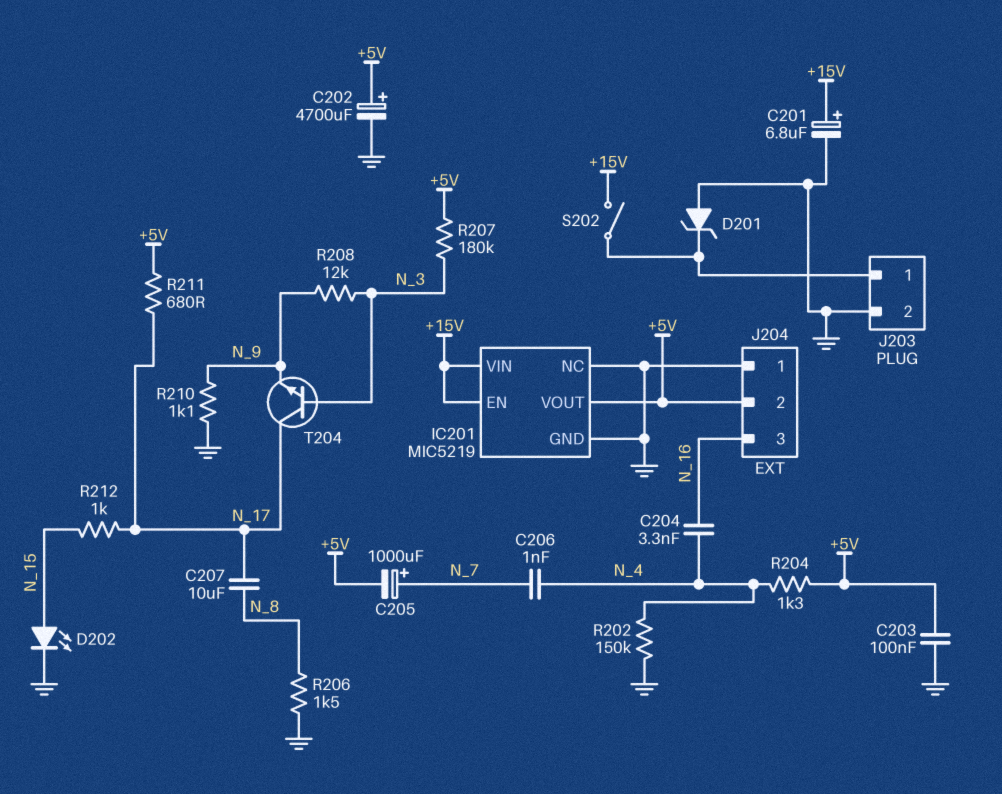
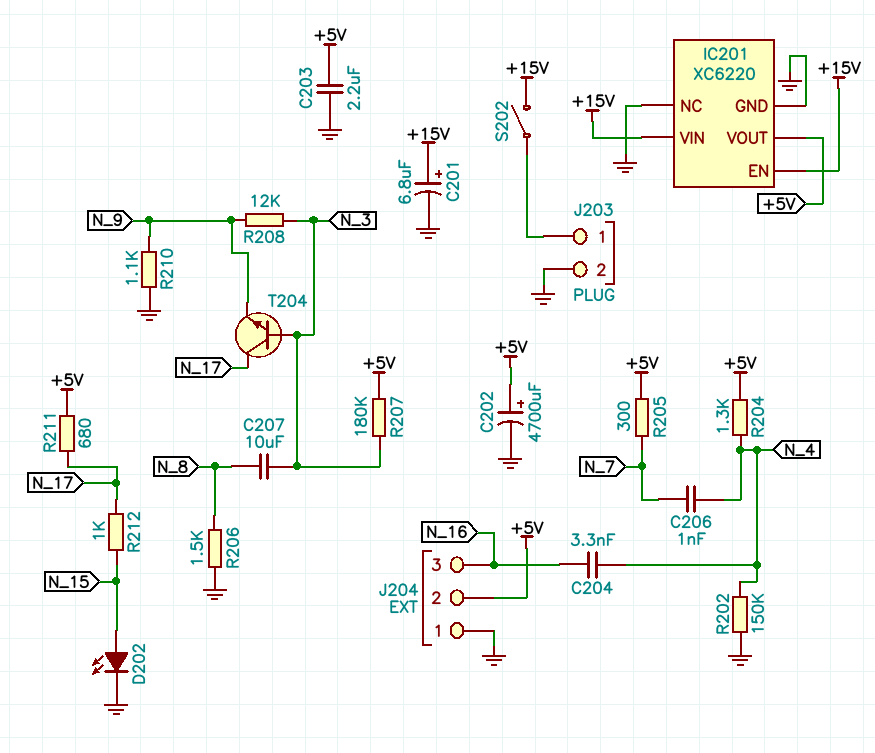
C203: 100nF (+5V, GND) -> 2.2uF (+5V, GND)
C205: 1000uF (plus N_7, minus +5V) -> none
C207: 10uF (N_8, N_17) -> 10uF (N_3, N_8)
D201: zener (A GND, K J203/1) -> none
IC201: MIC5219 -> XC6220
R205: none -> 300 (+5V, N_7)

